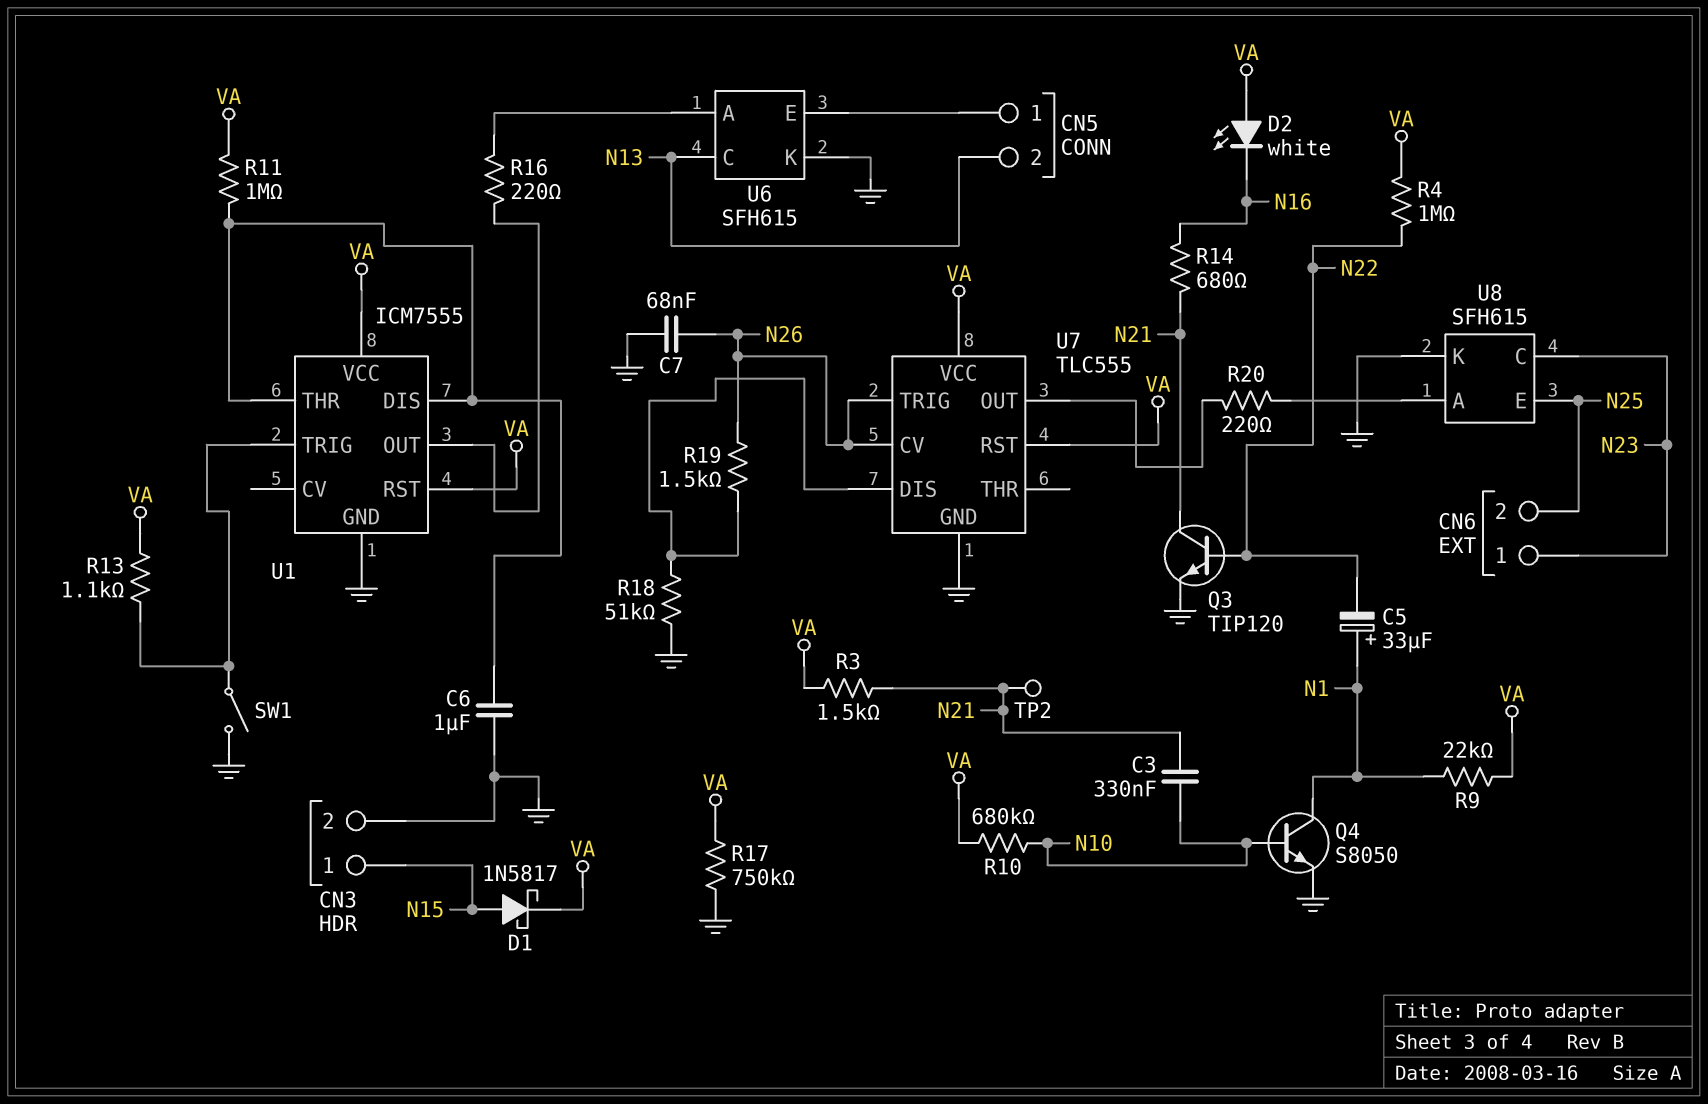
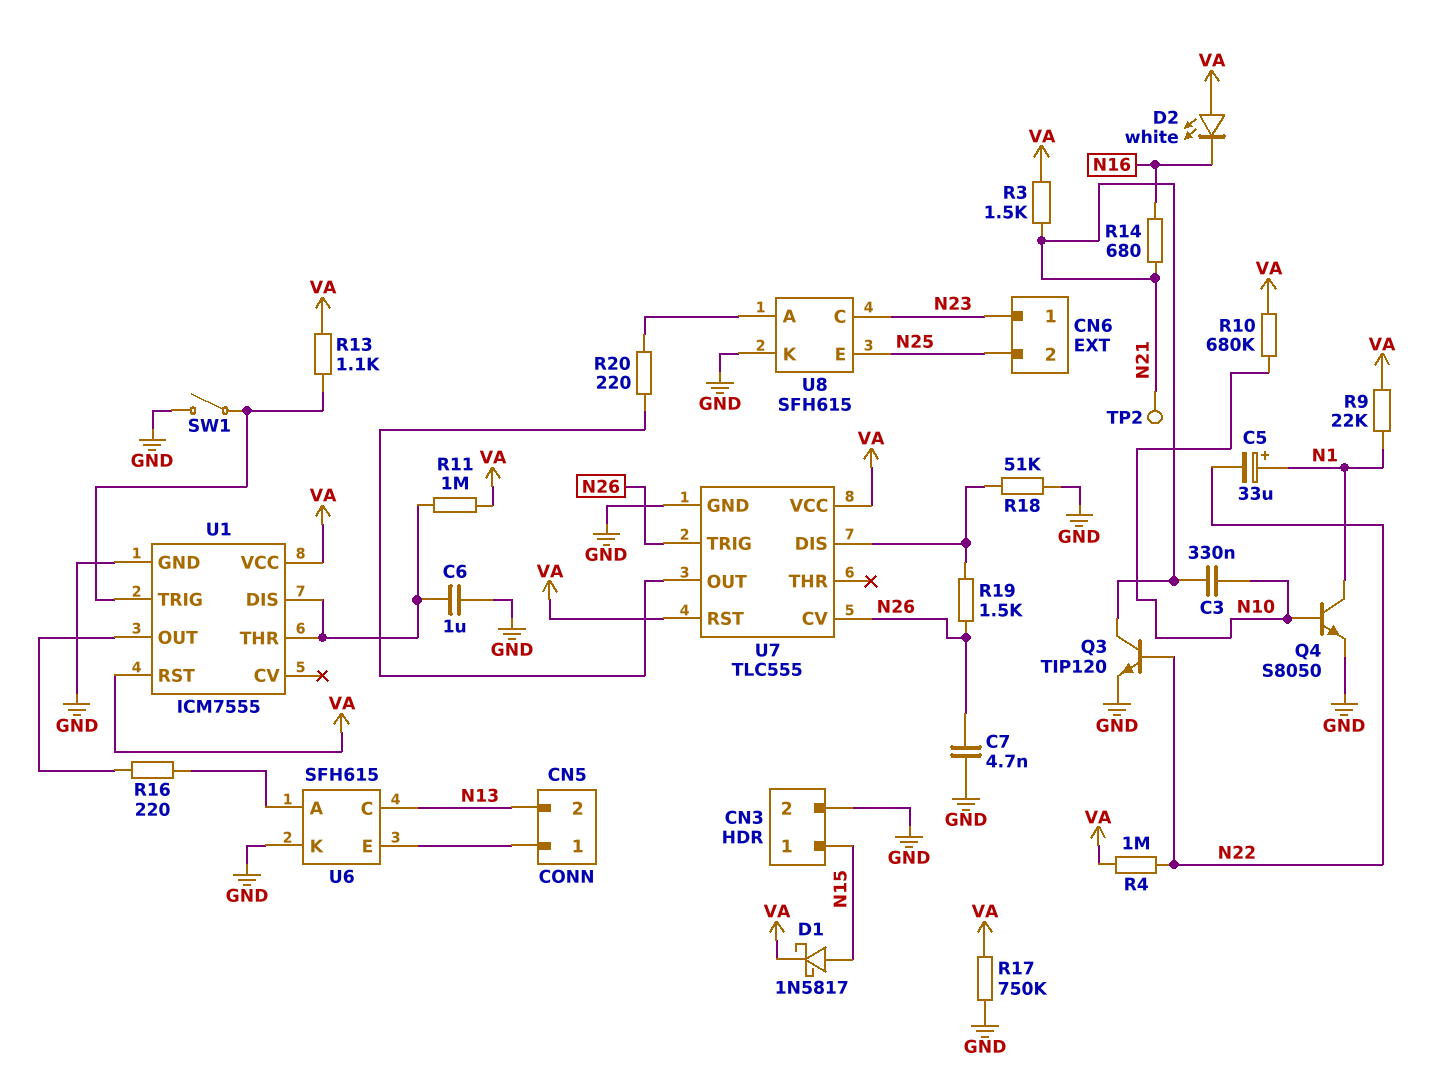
C7: 68nF (GND, N26) -> 4.7nF (GND, N26)

